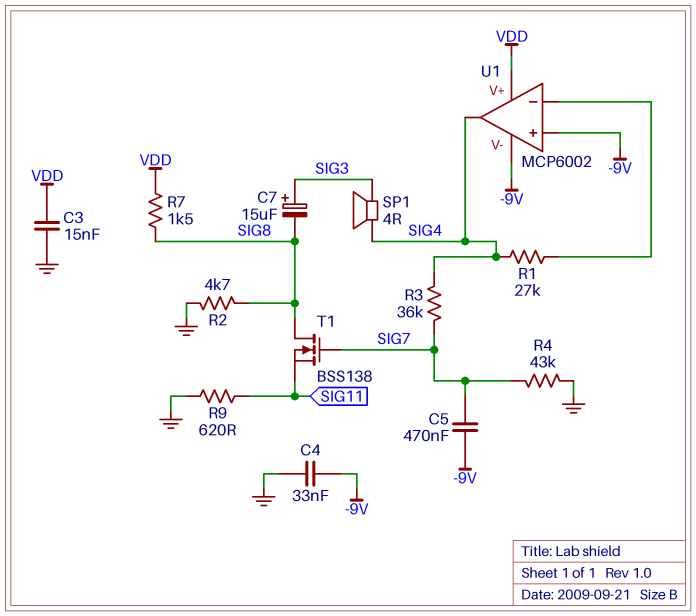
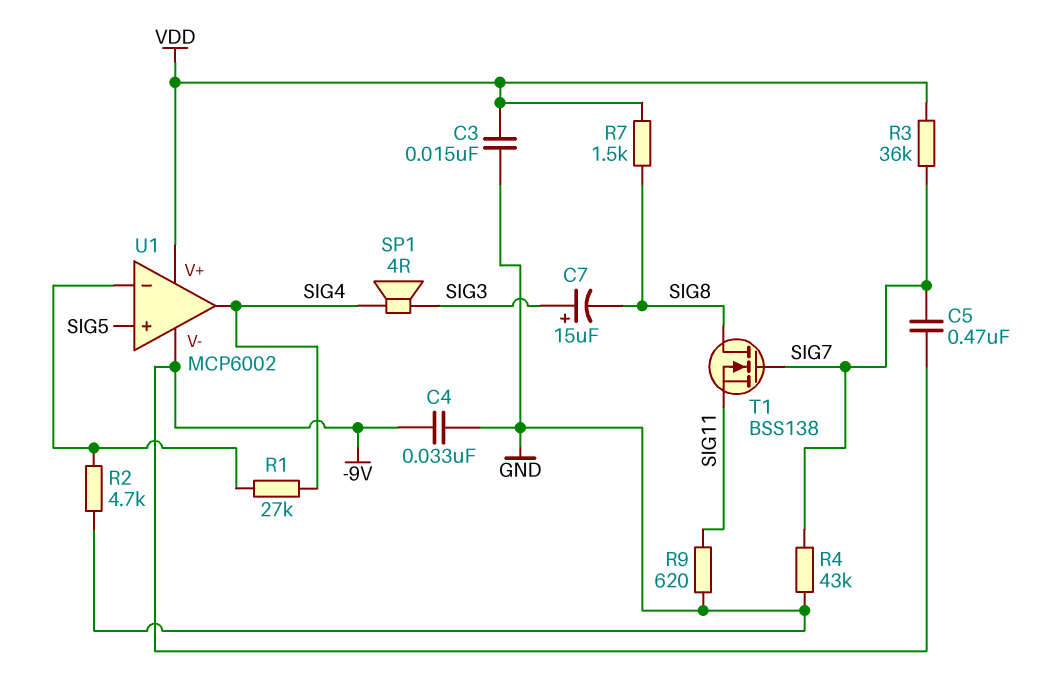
R2: 4.7k (GND, SIG8) -> 4.7k (GND, U1/in-)
R3: 36k (SIG4, SIG7) -> 36k (SIG7, VDD)
U1 pin in+: -9V -> SIG5

